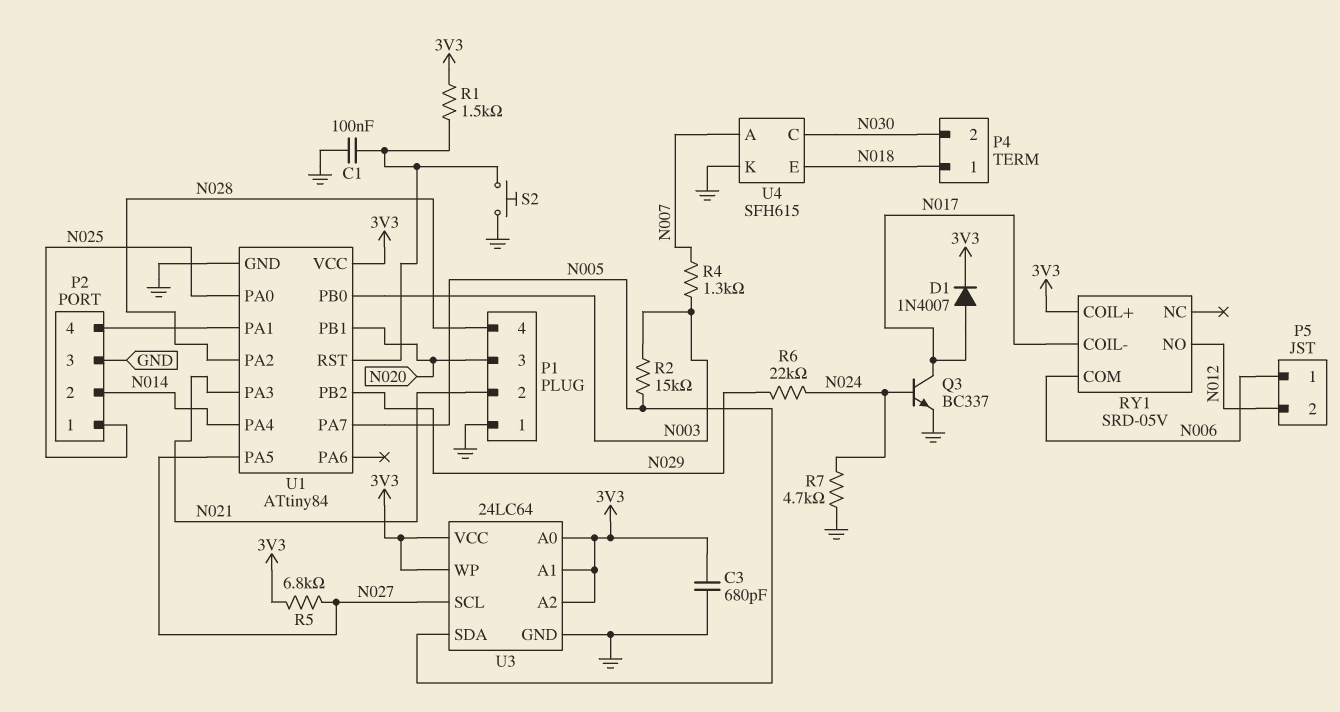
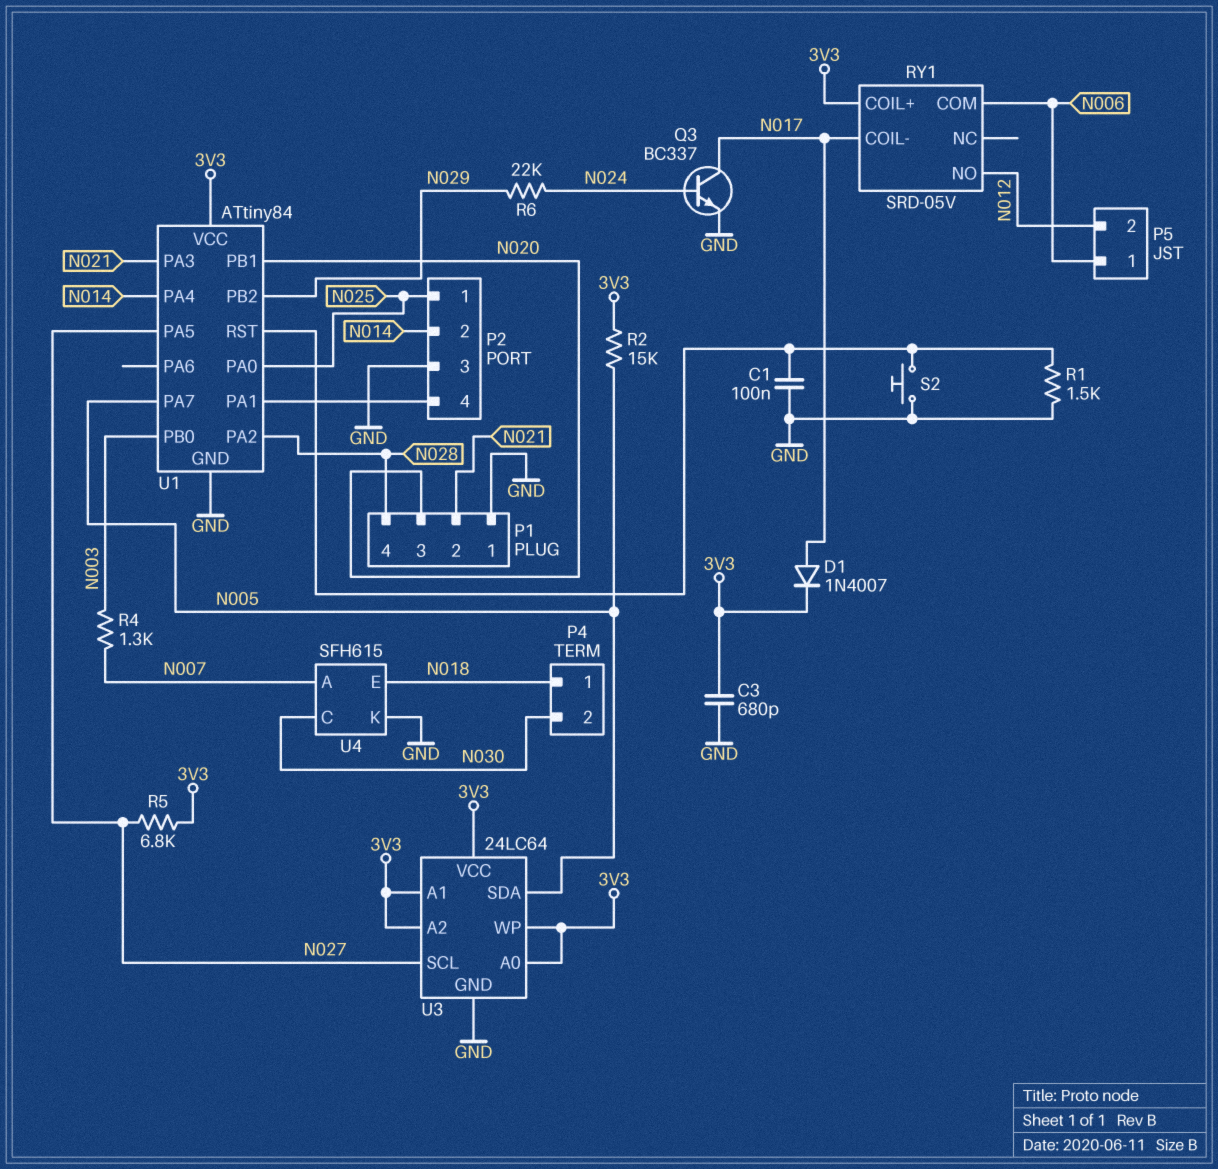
R1: 1.5k (3V3, U1/RST) -> 1.5k (GND, U1/RST)
R2: 15k (N003, N005) -> 15k (3V3, N005)
R7: 4.7k (GND, N024) -> none

